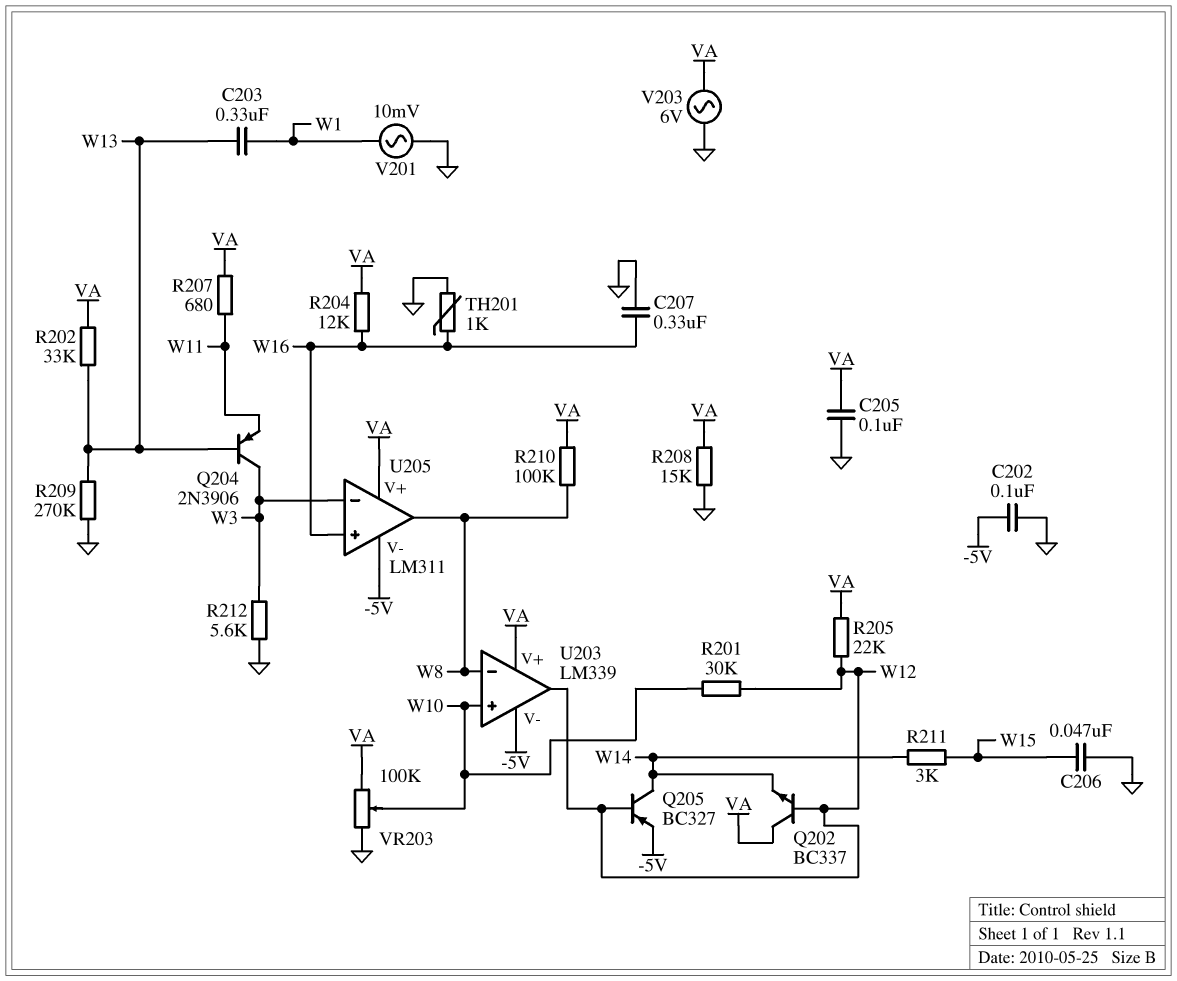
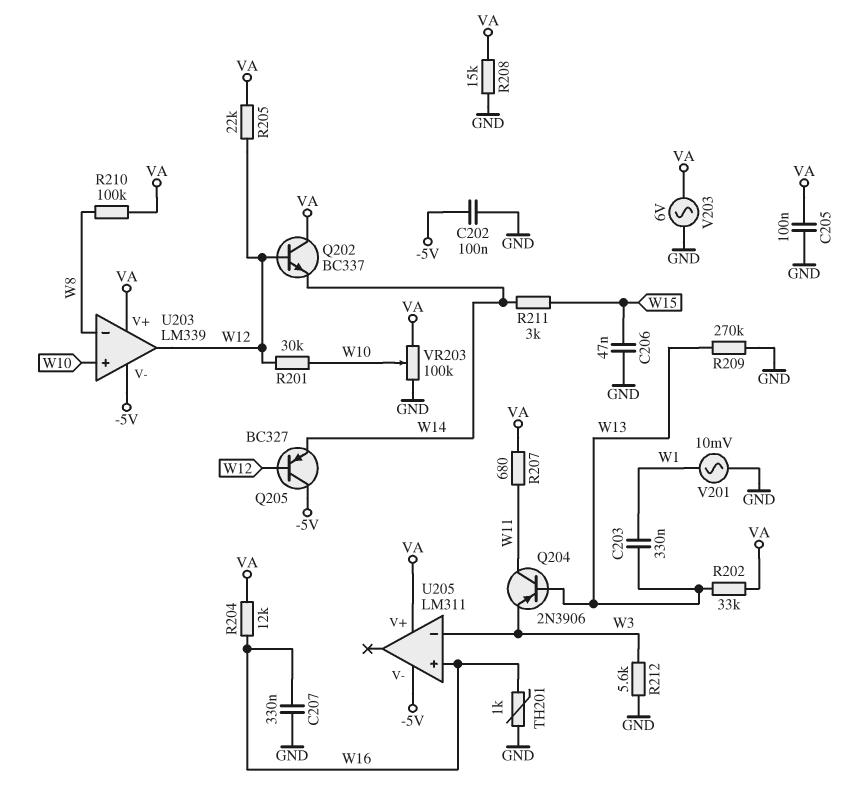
Q204: PNP 2N3906 (B W13, C W3, E W11) -> PNP 2N3906 (B W13, C W11, E W3)
Q205: PNP BC327 (B W12, C W14, E -5V) -> PNP BC327 (B W12, C -5V, E W14)
U205 pin out: W8 -> none

